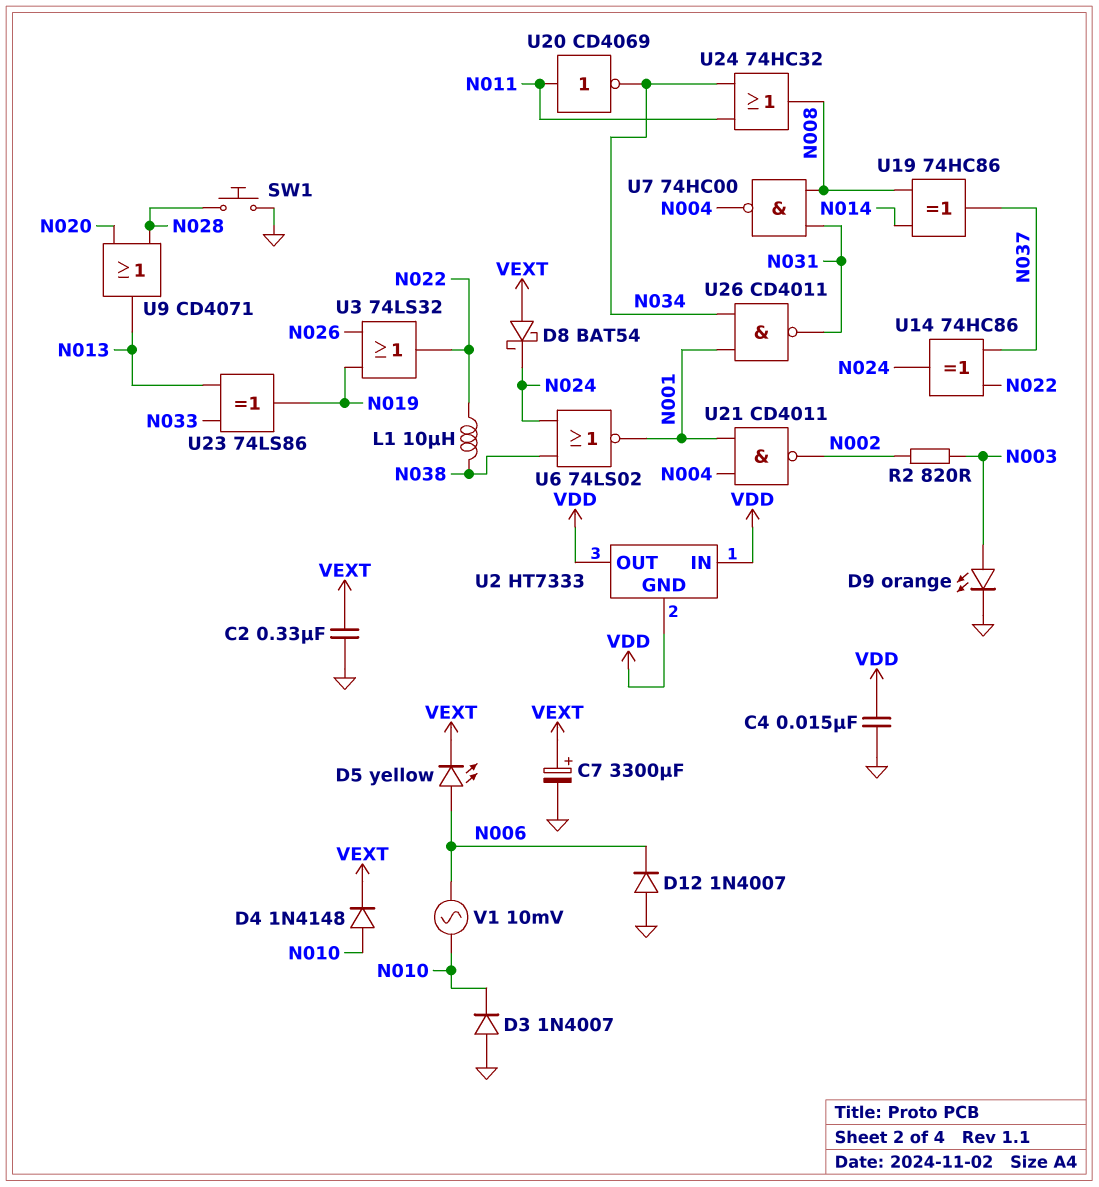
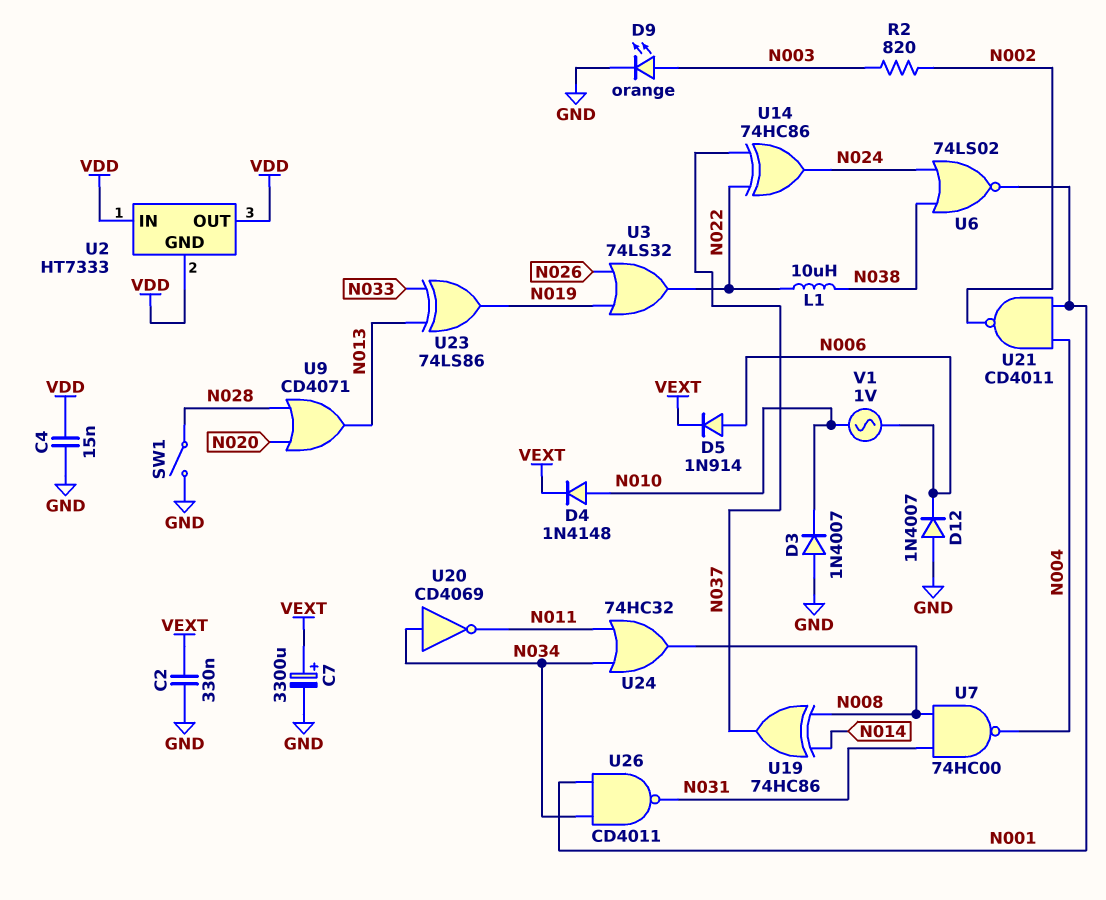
D5: LED yellow (A N006, K VEXT) -> diode 1N914 (A N006, K VEXT)
D8: schottky BAT54 (A VEXT, K N024) -> none
SW1: button (GND, N028) -> switch (GND, N028)
U20: NOT CD4069 (in N011, out N034) -> NOT CD4069 (in N034, out N011)
V1: AC 10mV (N006, N010) -> AC 1V (N006, N010)

